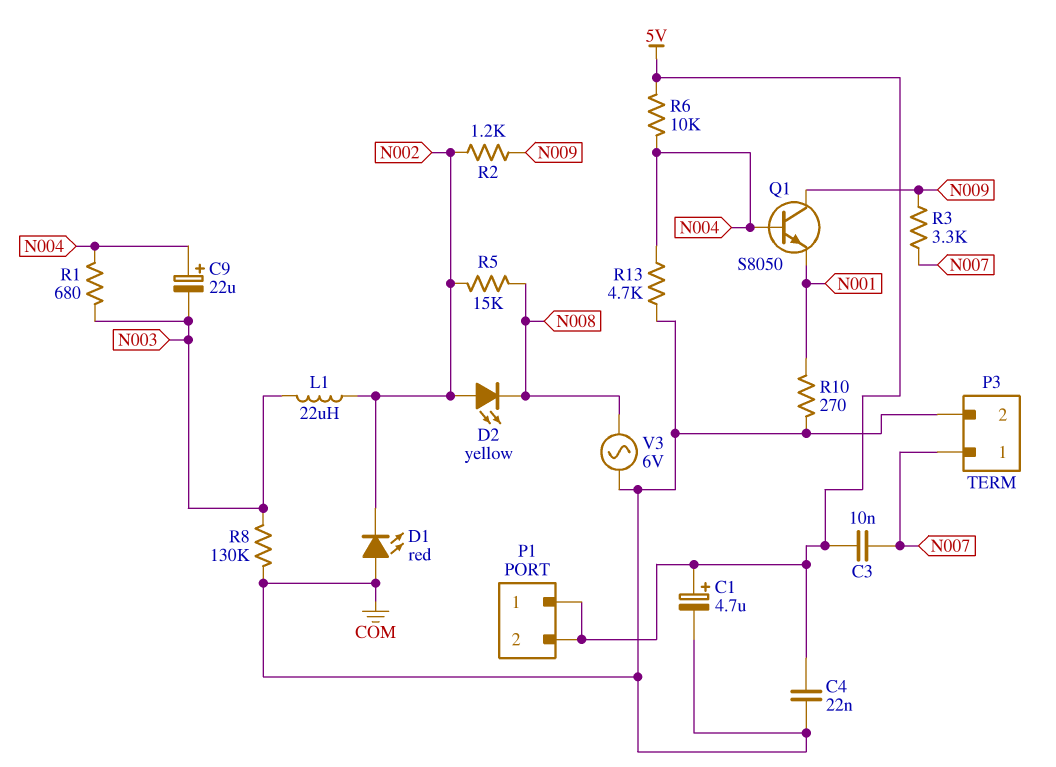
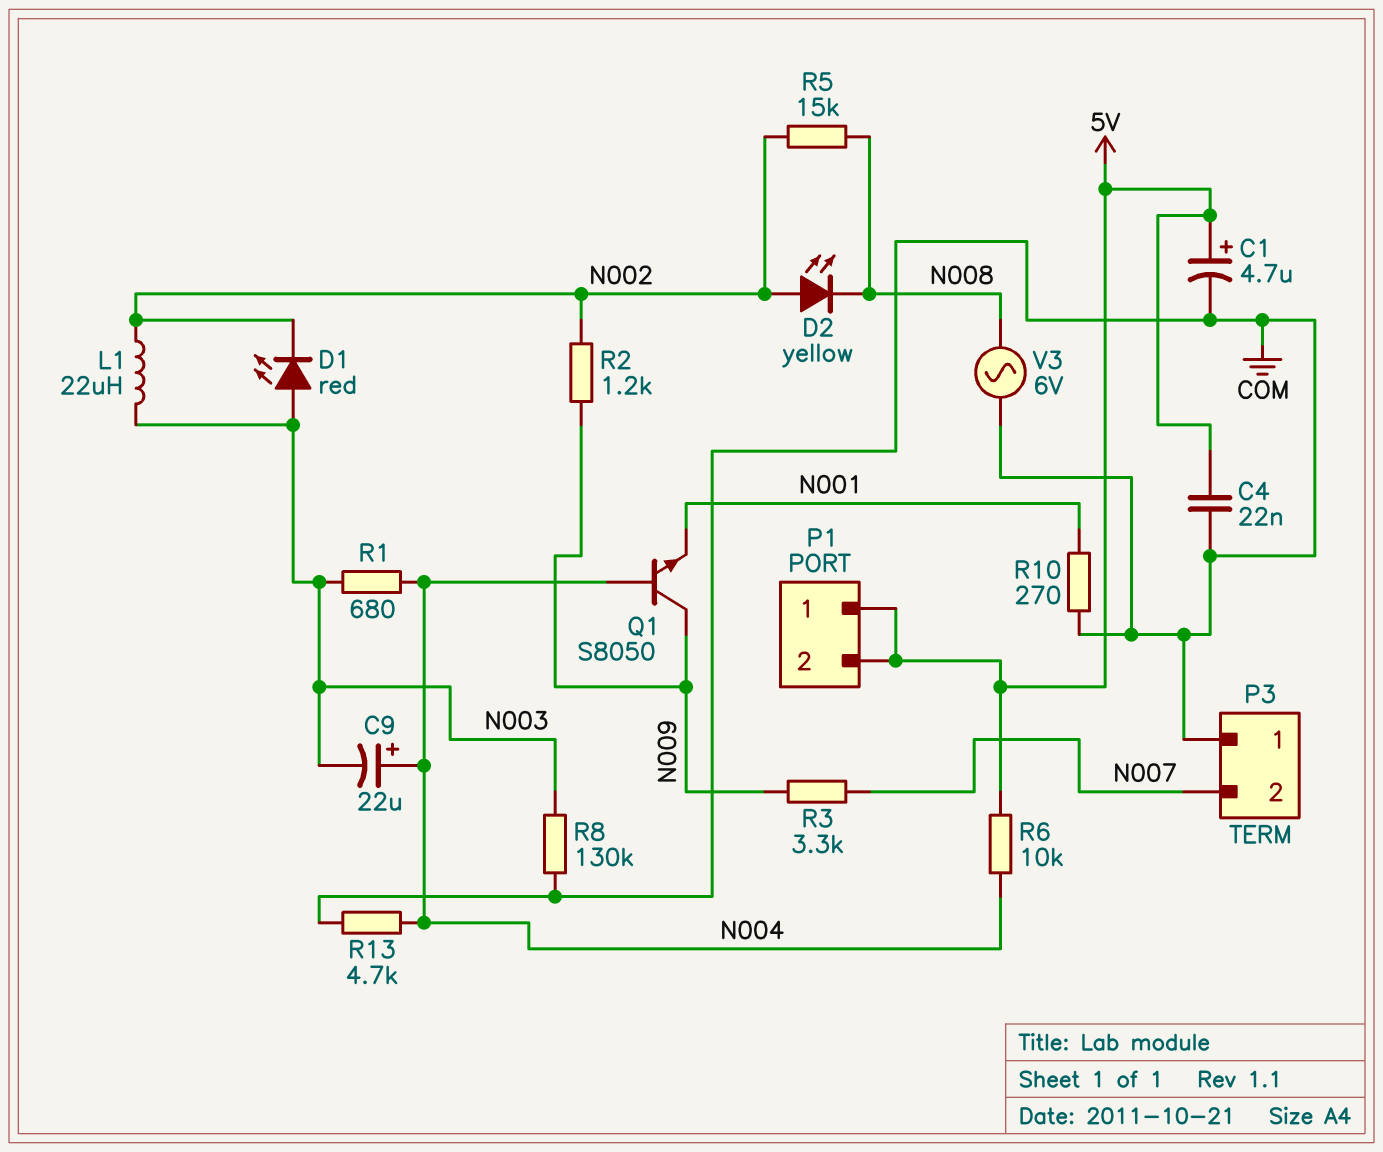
C3: 10nF (5V, N007) -> none
D1: LED red (A COM, K N002) -> LED red (A N003, K N002)
P3 pin 1: N007 -> COM
P3 pin 2: COM -> N007

